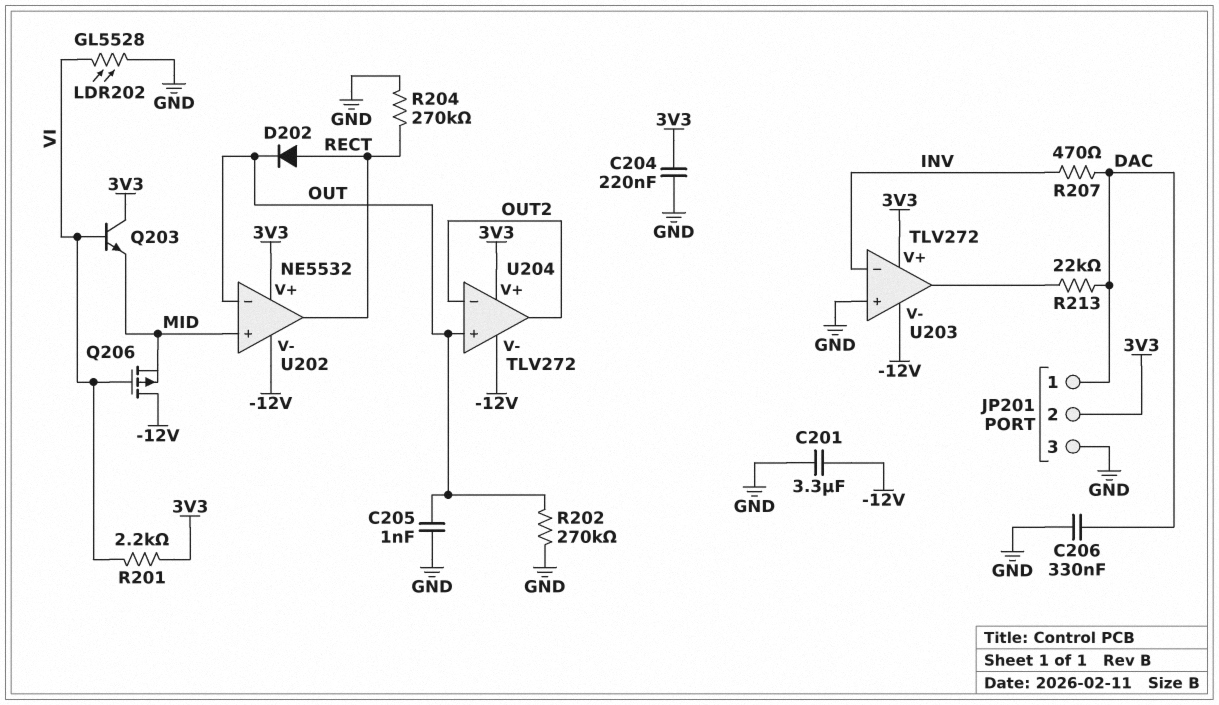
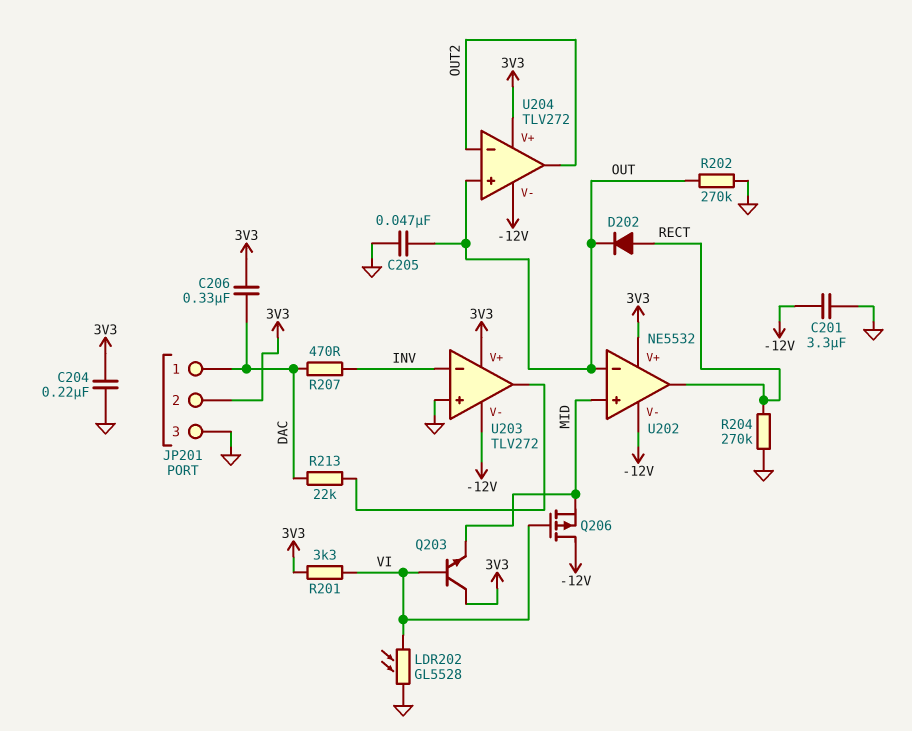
C205: 1nF (GND, OUT) -> 47nF (GND, OUT)
C206: 330nF (DAC, GND) -> 330nF (3V3, DAC)
R201: 2.2k (3V3, VI) -> 3.3k (3V3, VI)

